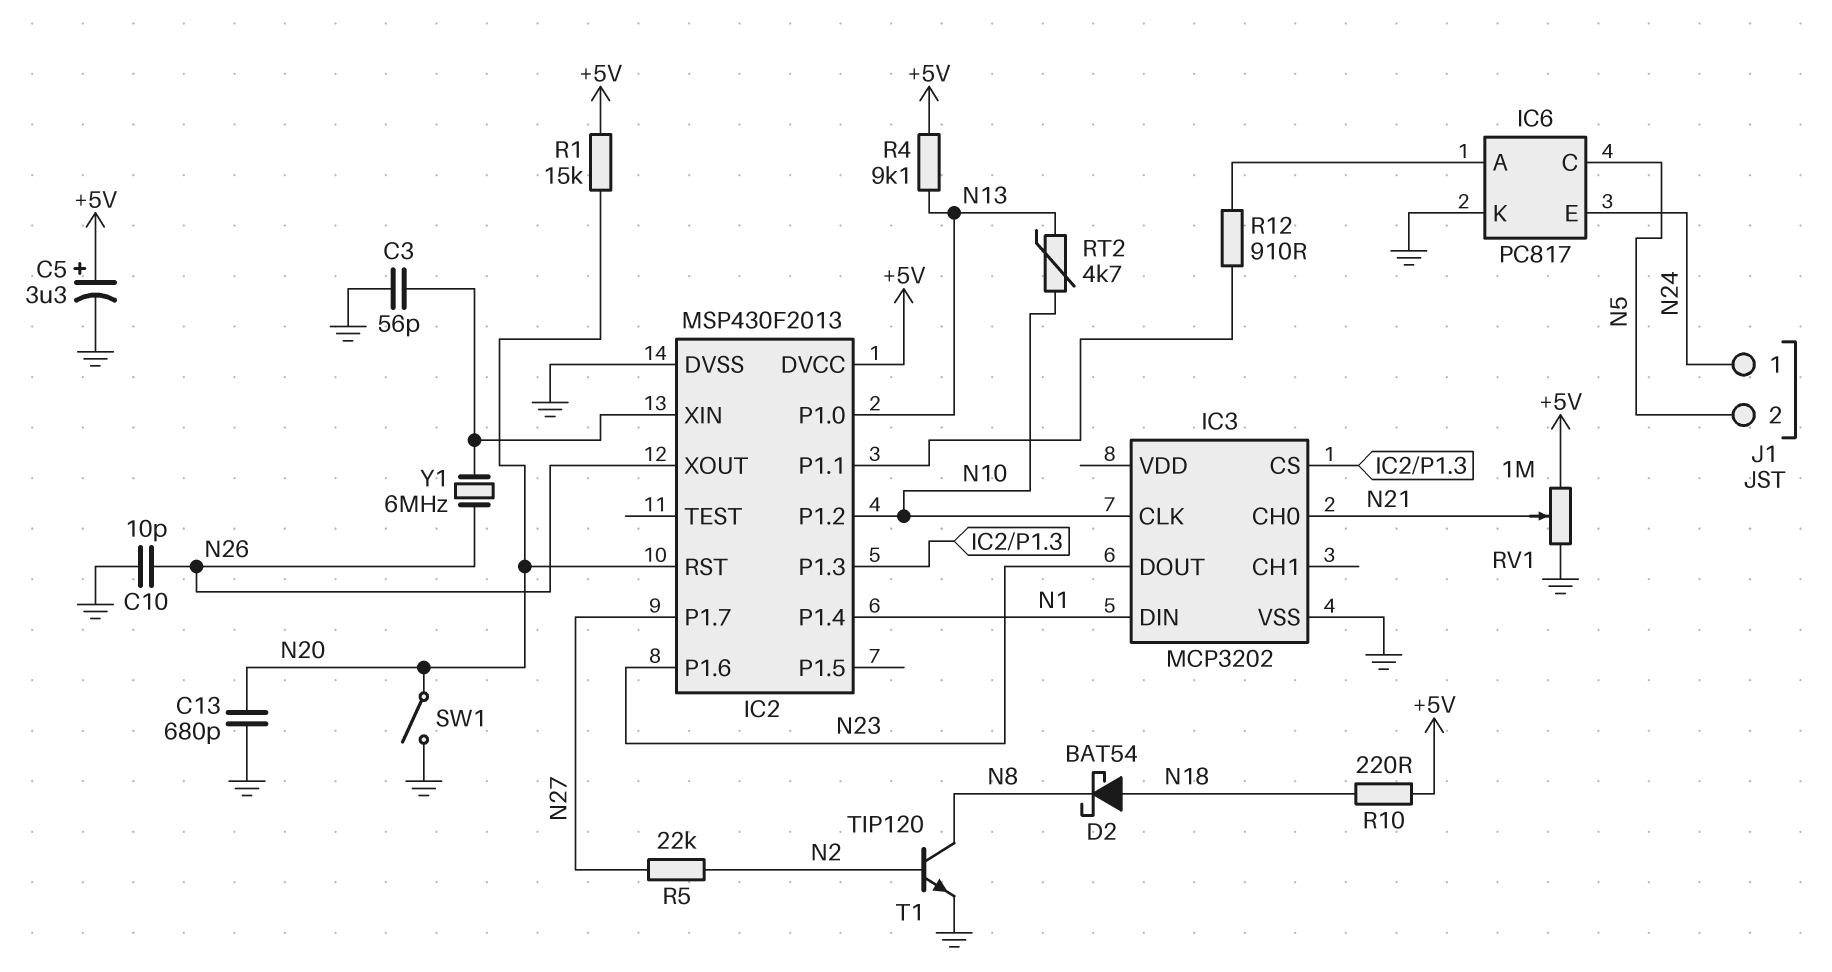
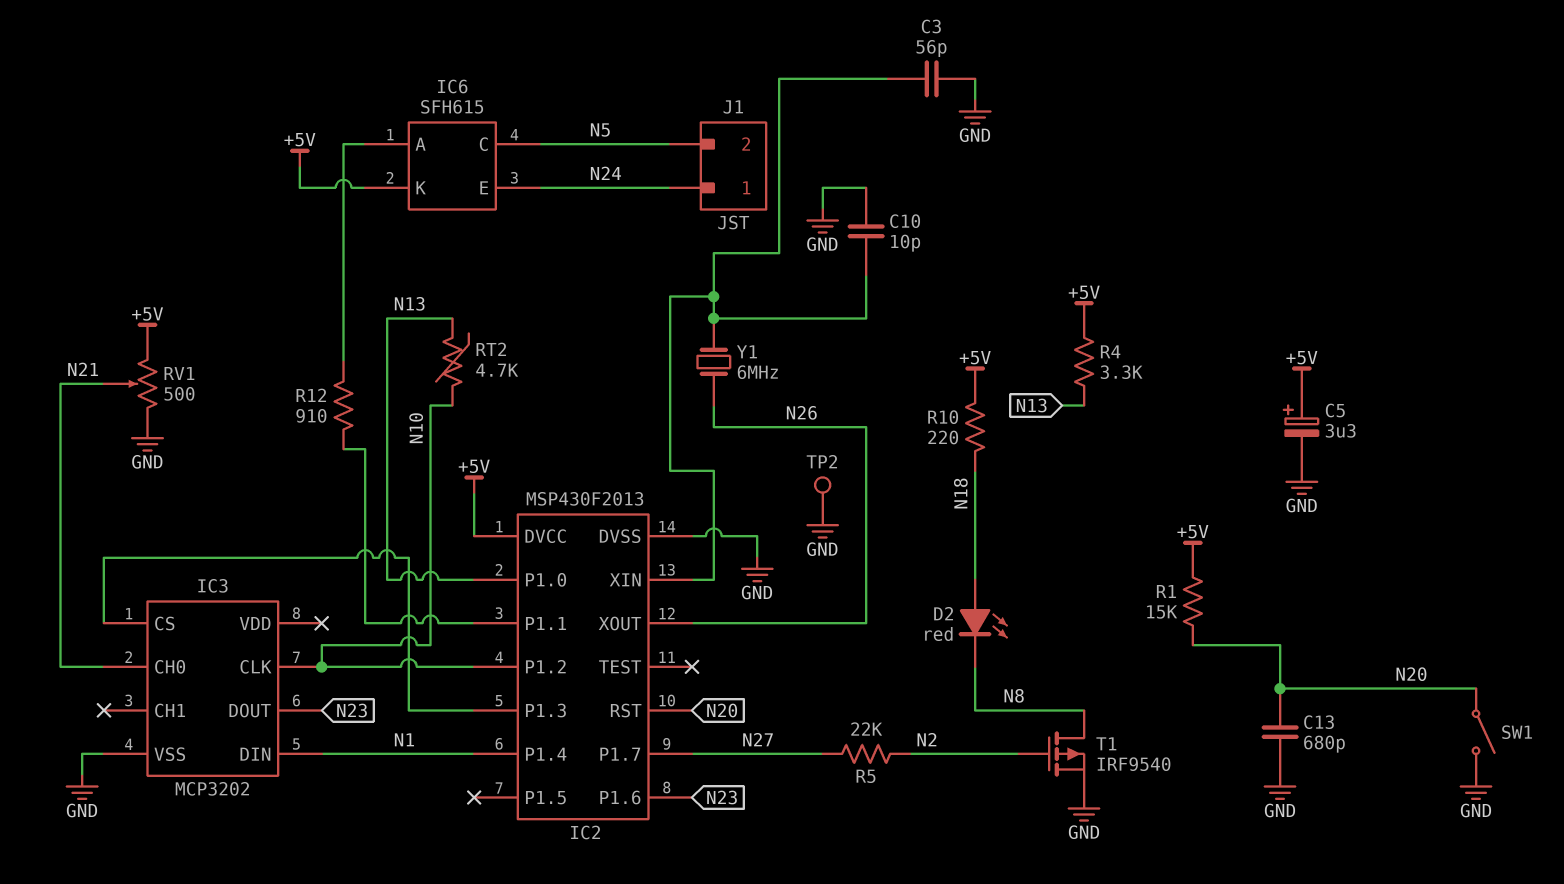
C10: 10pF (GND, N26) -> 10pF (GND, IC2/XIN)
D2: schottky BAT54 (A N18, K N8) -> LED red (A N18, K N8)
IC6: PC817 -> SFH615
IC6 pin K: GND -> +5V
R4: 9.1k (+5V, N13) -> 3.3k (+5V, N13)
RV1: 1M (+5V, GND, wiper N21) -> 500 (+5V, GND, wiper N21)
T1: NPN TIP120 (B N2, C N8, E GND) -> PMOS IRF9540 (G N2, D N8, S GND)
TP2: none -> test point (GND)

